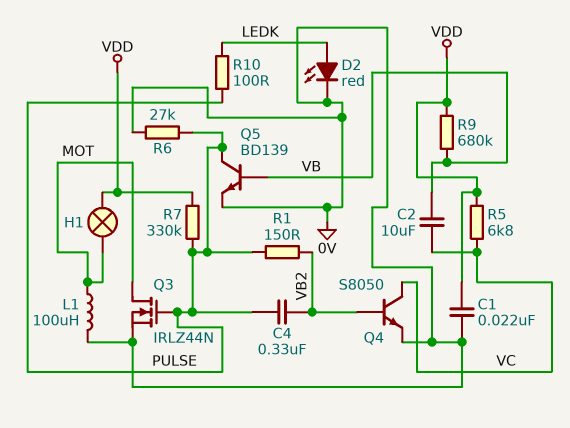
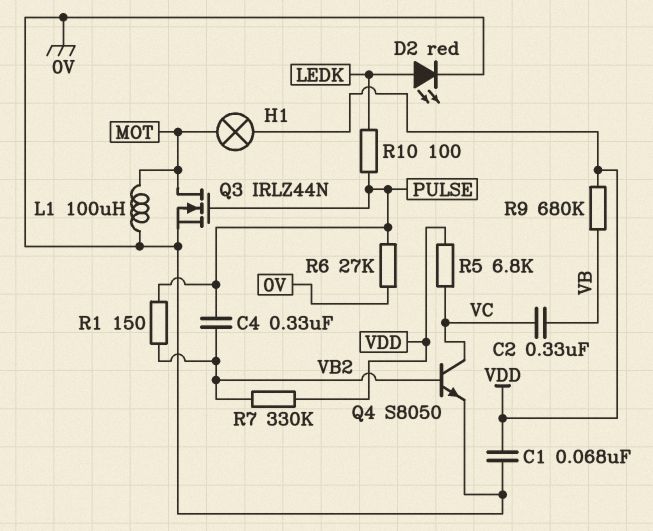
C1: 22nF (0V, VDD) -> 68nF (0V, VDD)
C2: 10uF (VB, VC) -> 330nF (VB, VC)
Q5: NPN BD139 (B VB, C PULSE, E 0V) -> none
R7: 330k (PULSE, VDD) -> 330k (VB2, VDD)

